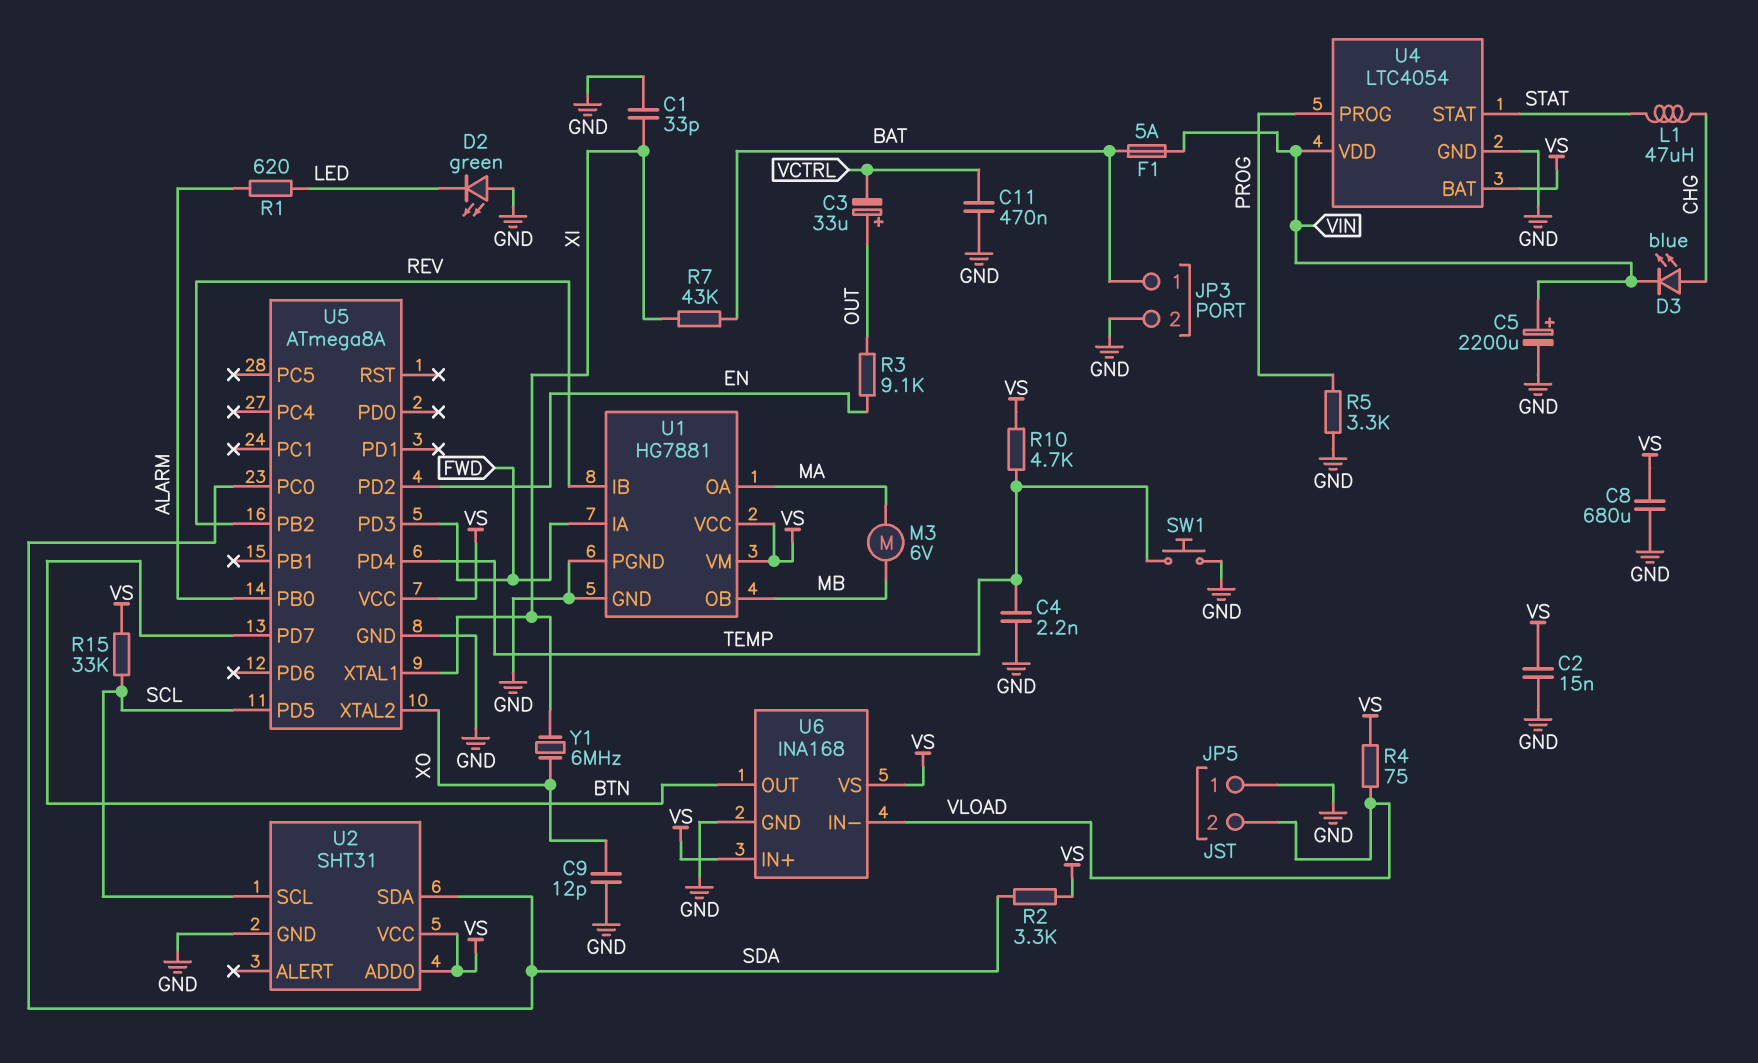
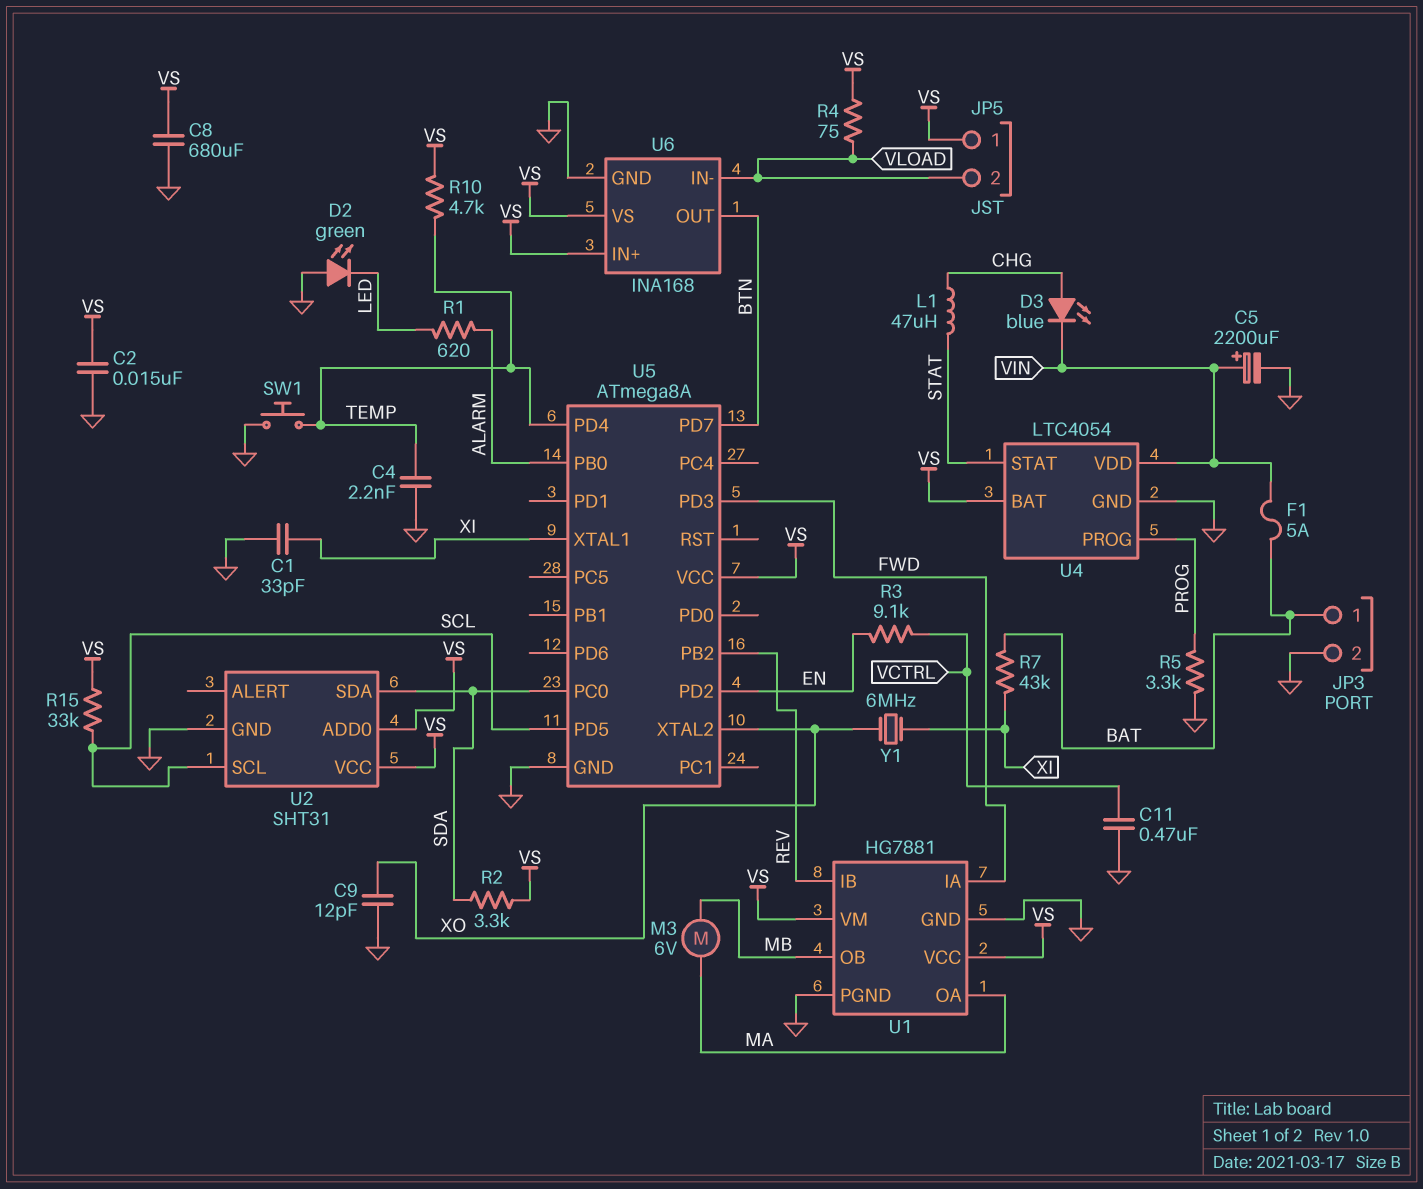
C3: 33uF (plus OUT, minus VCTRL) -> none
JP5 pin 1: GND -> VS
R3: 9.1k (EN, OUT) -> 9.1k (EN, VCTRL)

